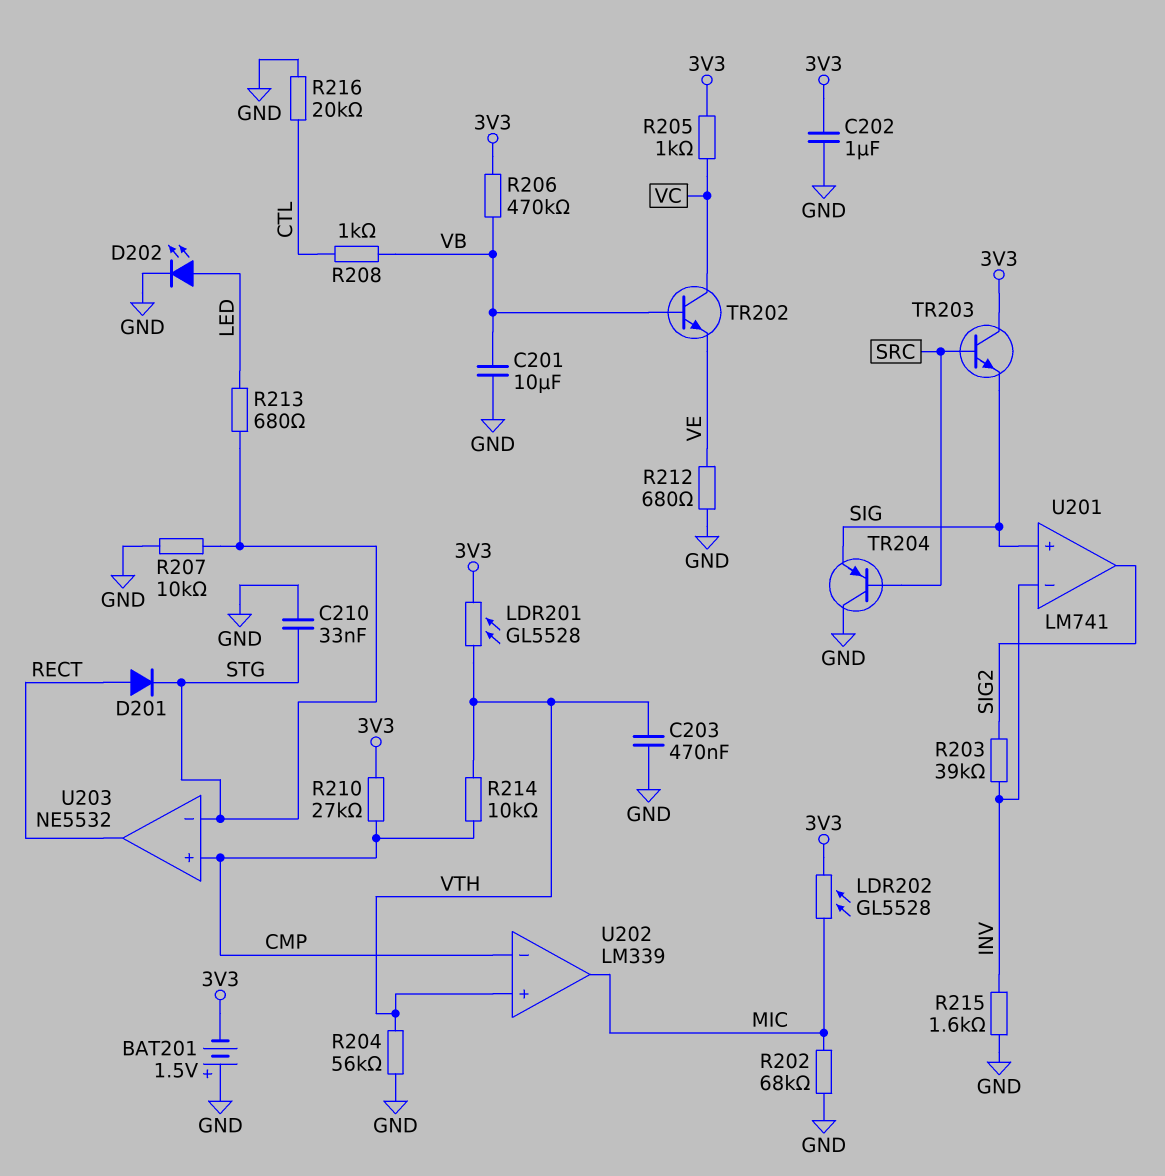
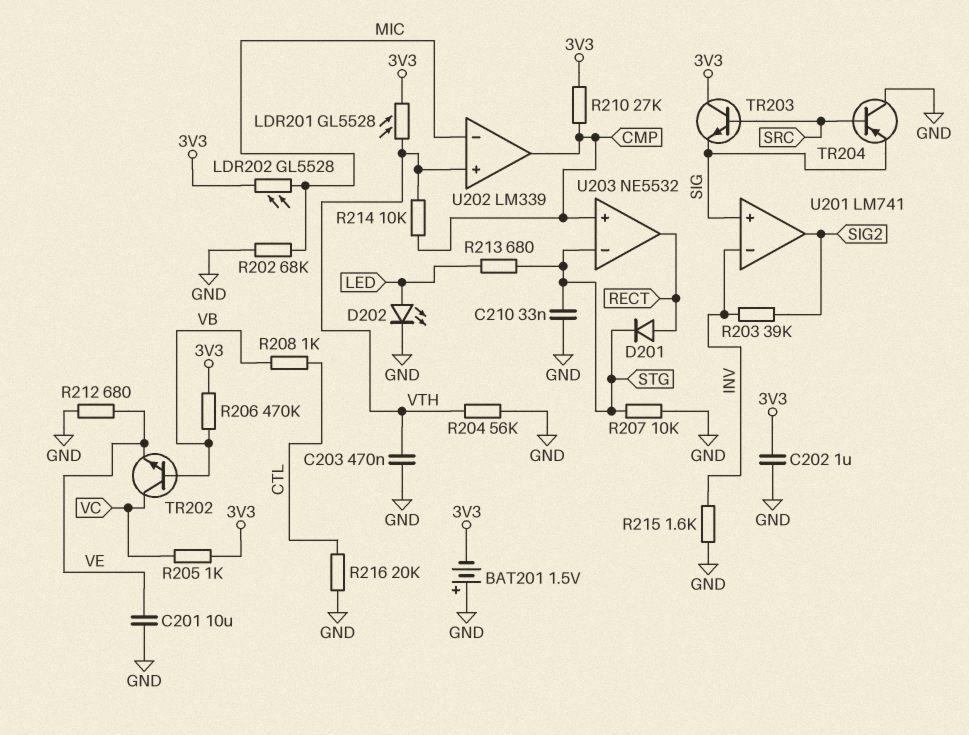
C201: 10uF (GND, VB) -> 10uF (GND, VE)
U202 pin in-: CMP -> MIC
U202 pin out: MIC -> CMP

